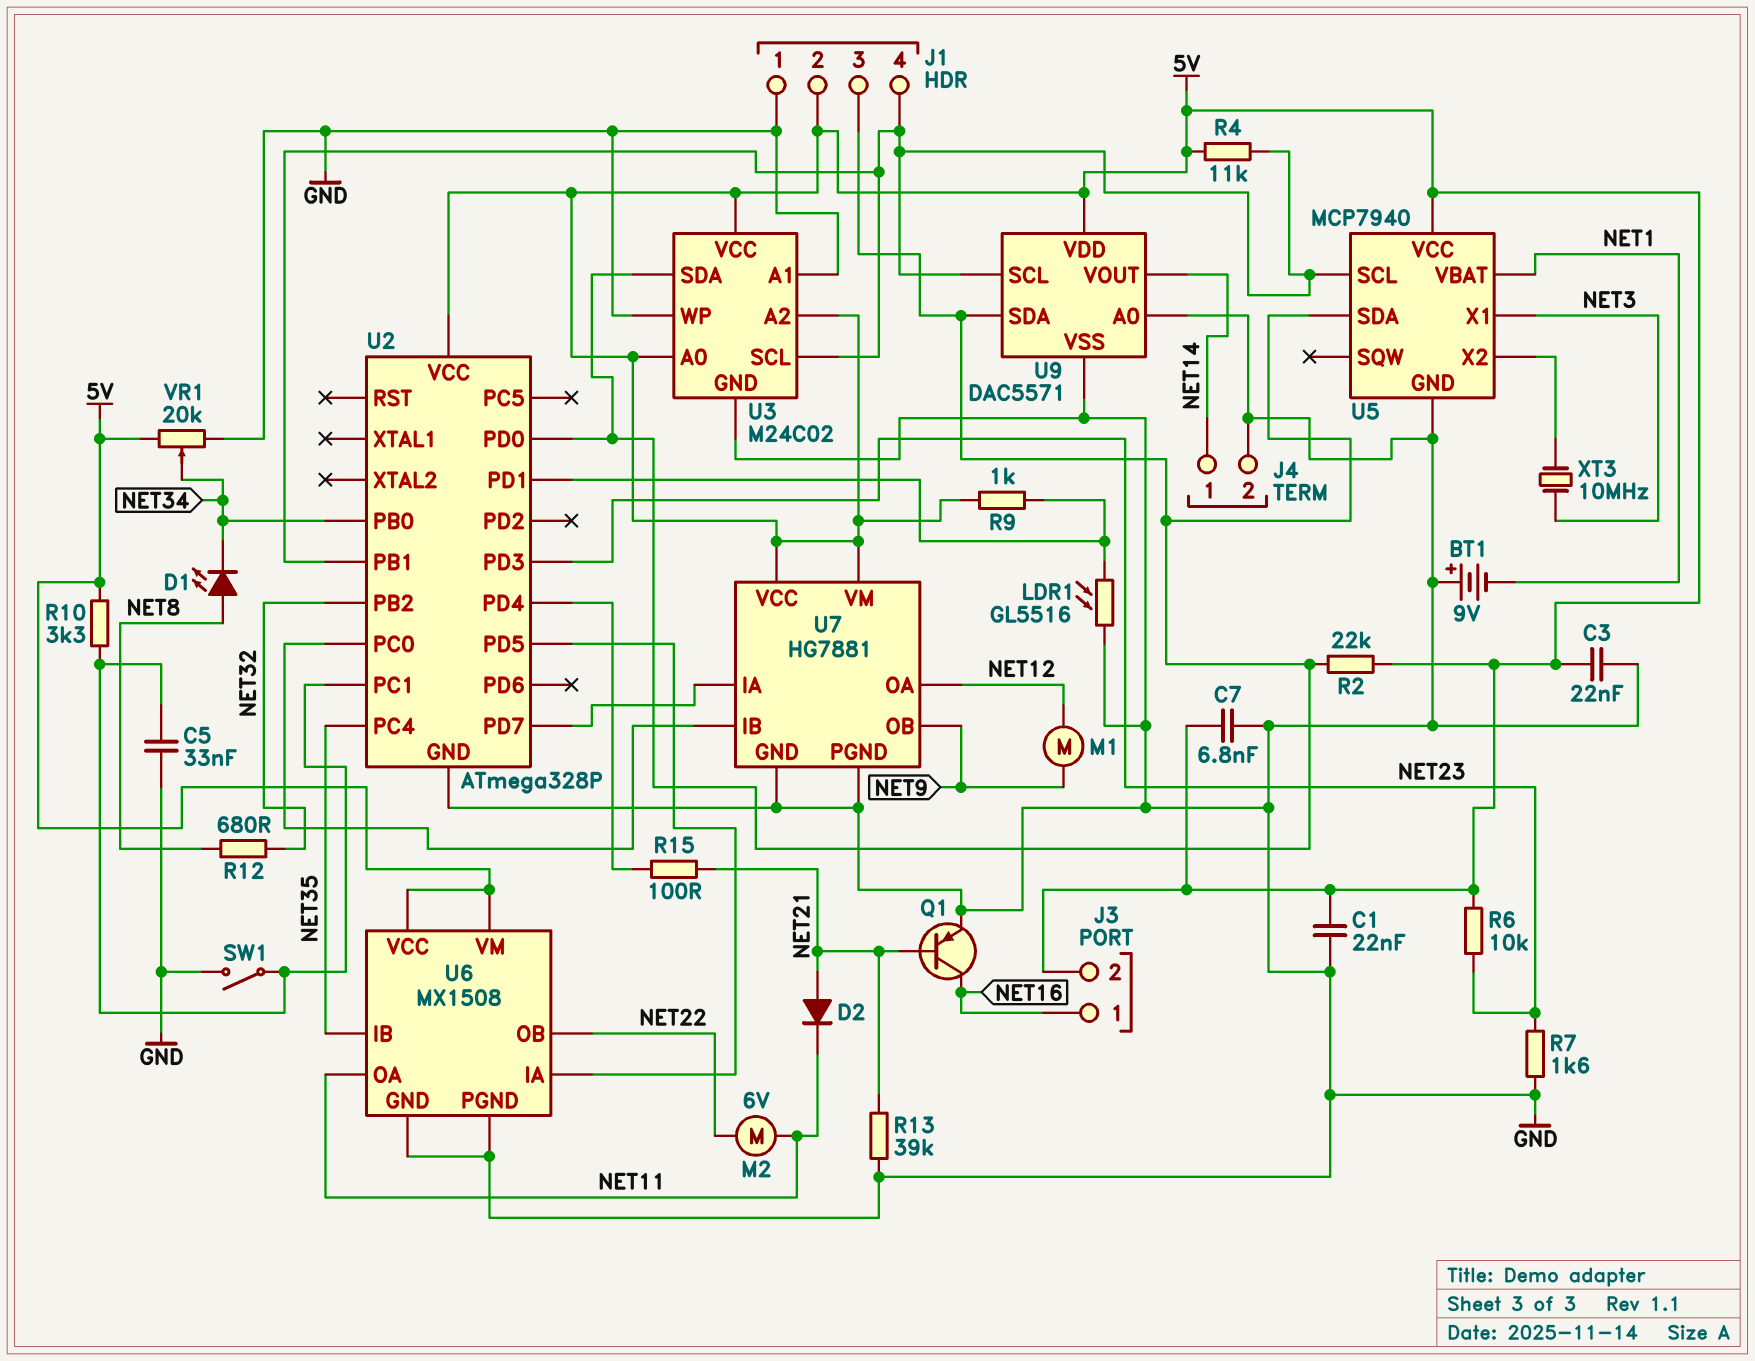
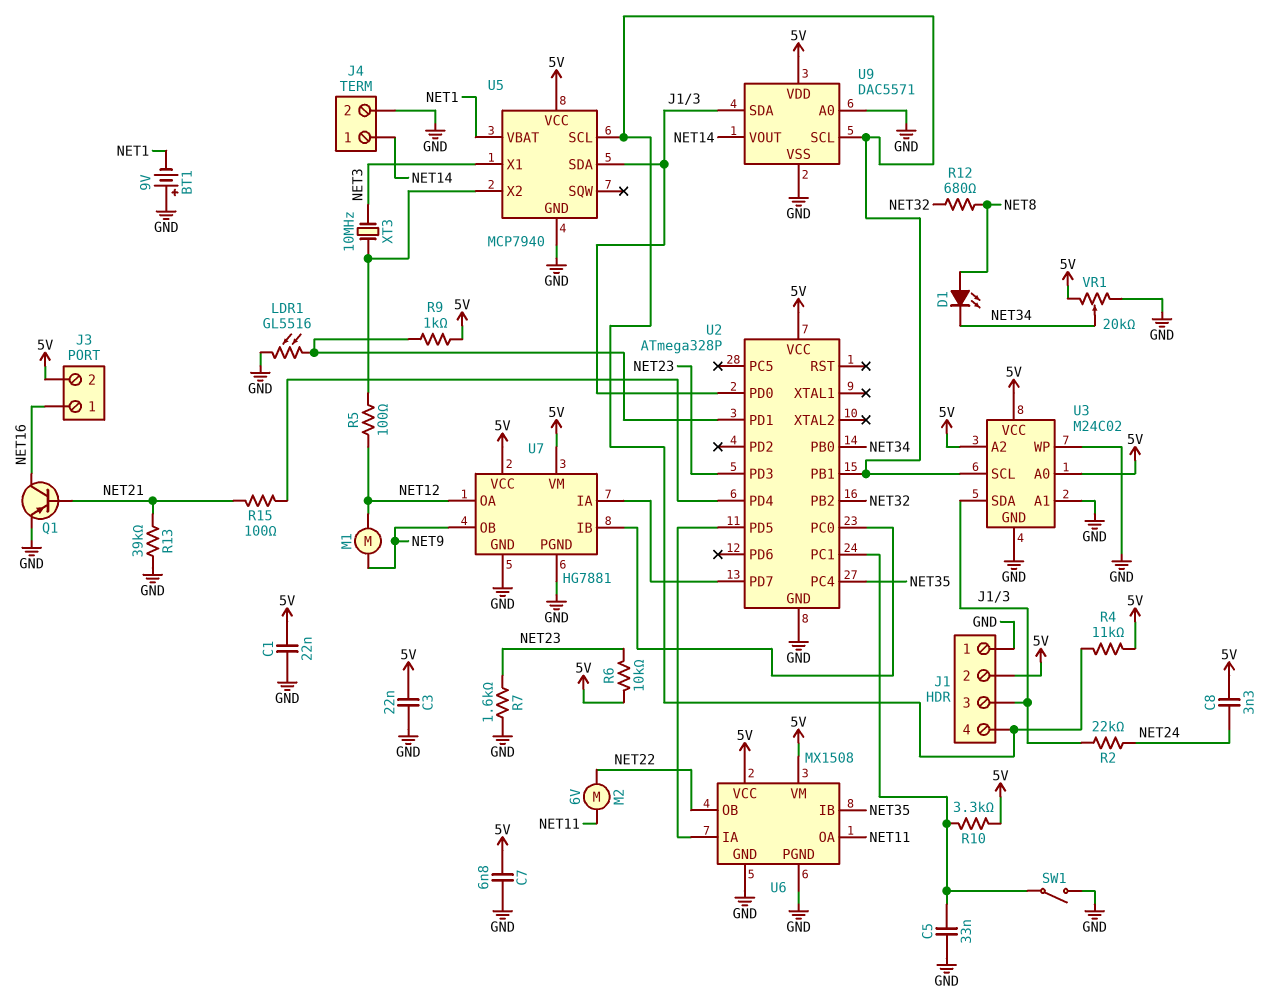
C8: none -> 3.3nF (5V, NET24)
D2: diode (A NET21, K NET11) -> none
R2: 22k (5V, J1/3) -> 22k (J1/3, NET24)
R5: none -> 100 (NET12, U5/X2)

